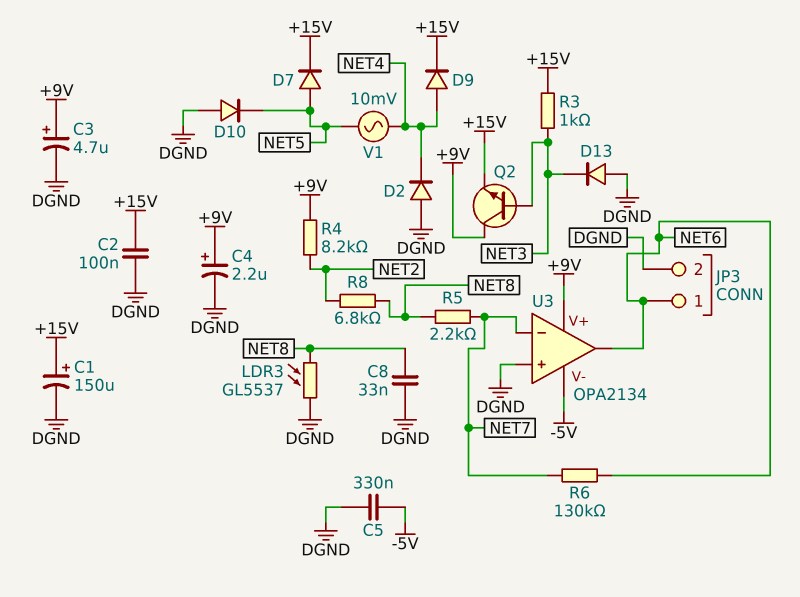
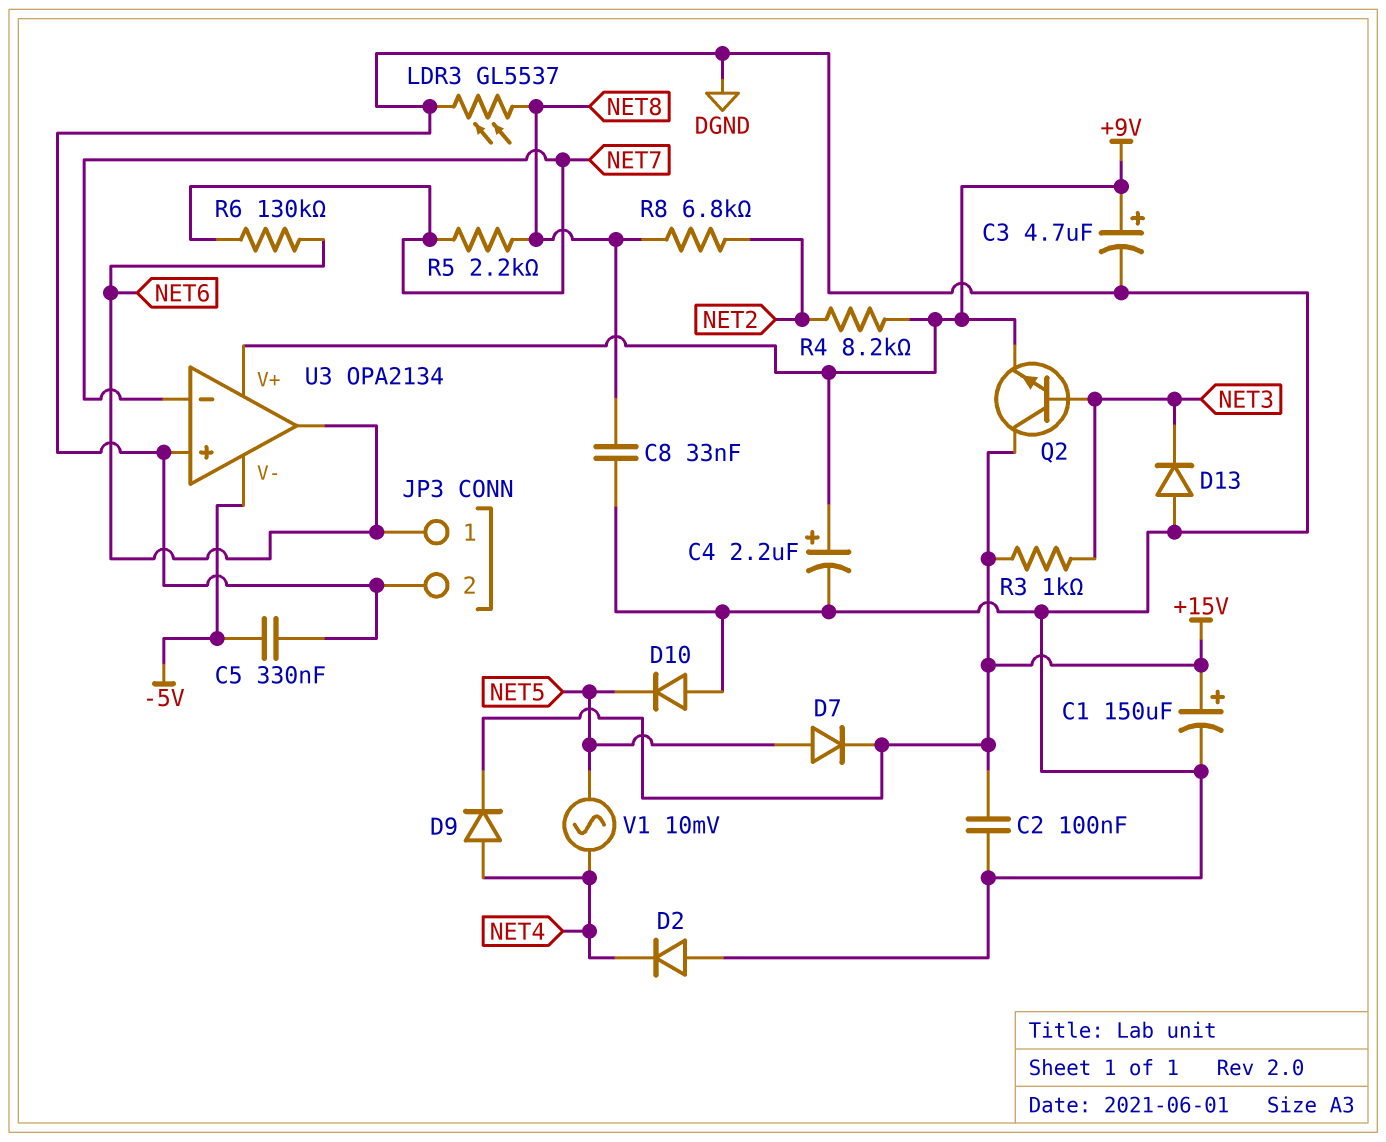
Q2: NPN (B NET3, C +9V, E +15V) -> NPN (B NET3, C +15V, E +9V)

